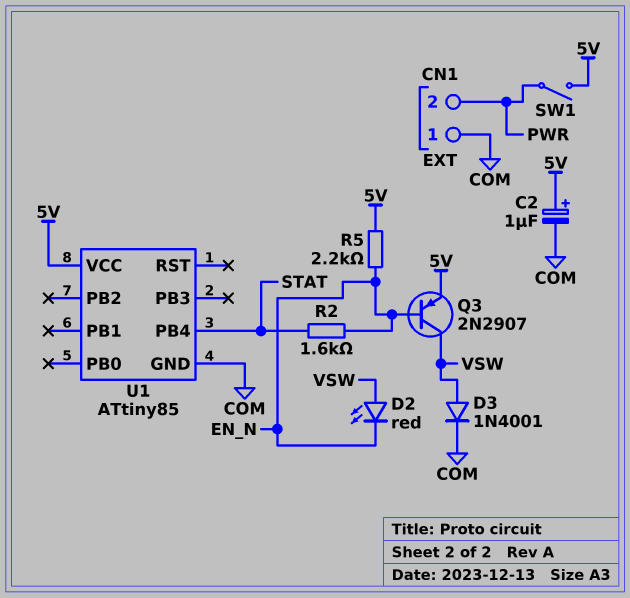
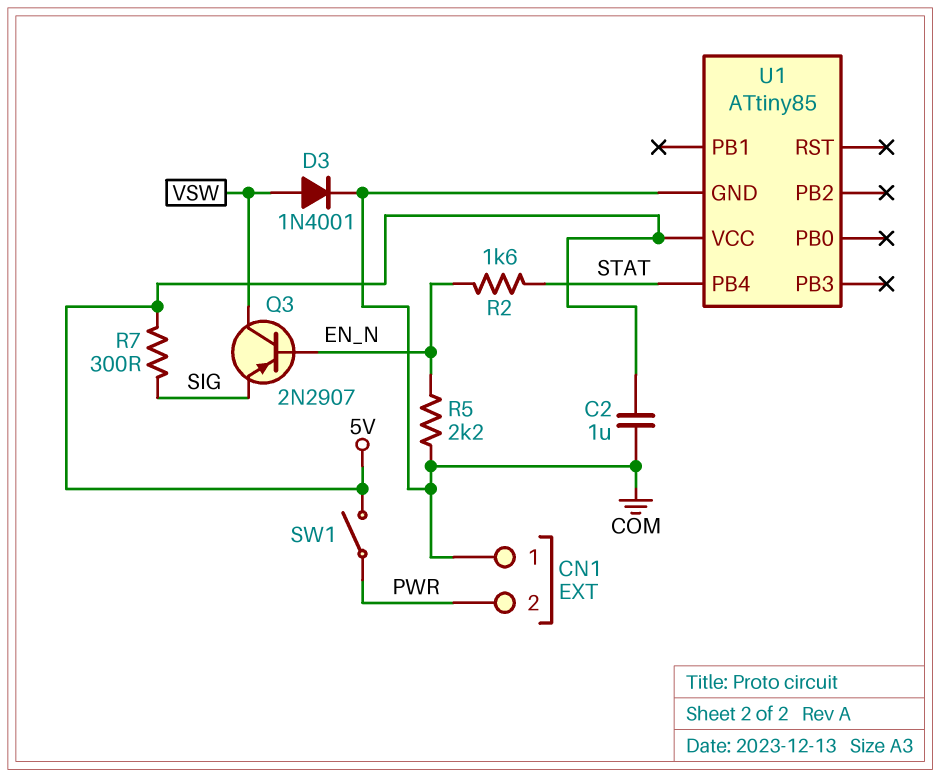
C2: 1uF (plus 5V, minus COM) -> 1uF (5V, COM)
D2: LED red (A VSW, K EN_N) -> none
Q3: PNP 2N2907 (B EN_N, C VSW, E 5V) -> PNP 2N2907 (B EN_N, C VSW, E SIG)
R5: 2.2k (5V, EN_N) -> 2.2k (COM, EN_N)
R7: none -> 300 (5V, SIG)

